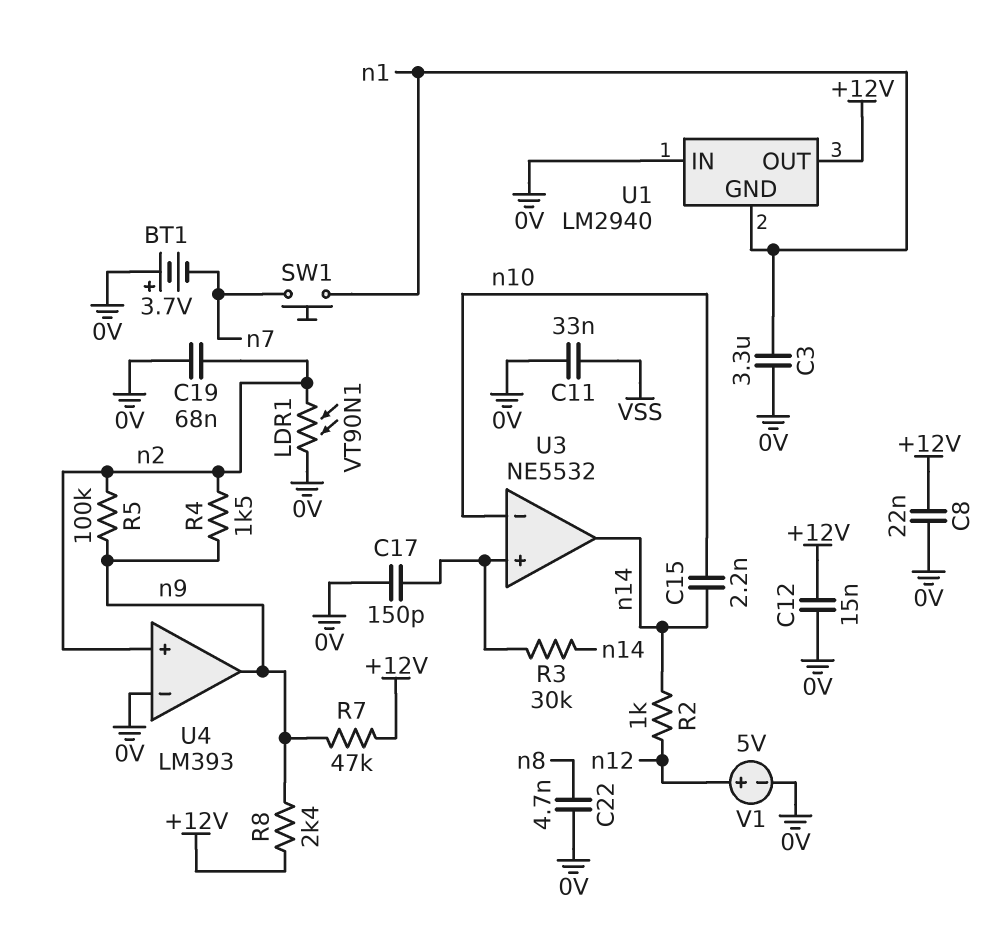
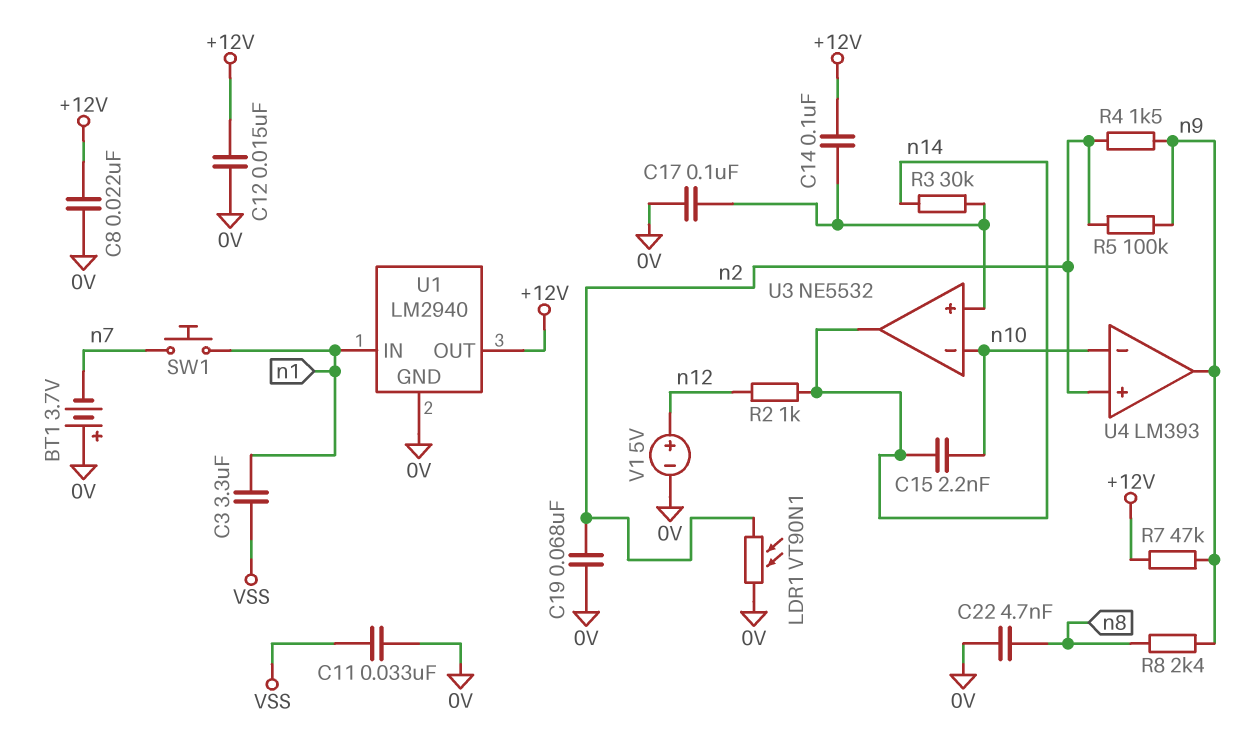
C3: 3.3uF (0V, n1) -> 3.3uF (VSS, n1)
C14: none -> 100nF (+12V, U3/in+)
C17: 150pF (0V, U3/in+) -> 100nF (0V, U3/in+)
R8: 2.4k (+12V, n9) -> 2.4k (n8, n9)
U1 pin GND: n1 -> 0V
U1 pin IN: 0V -> n1
U4 pin in-: 0V -> n10

